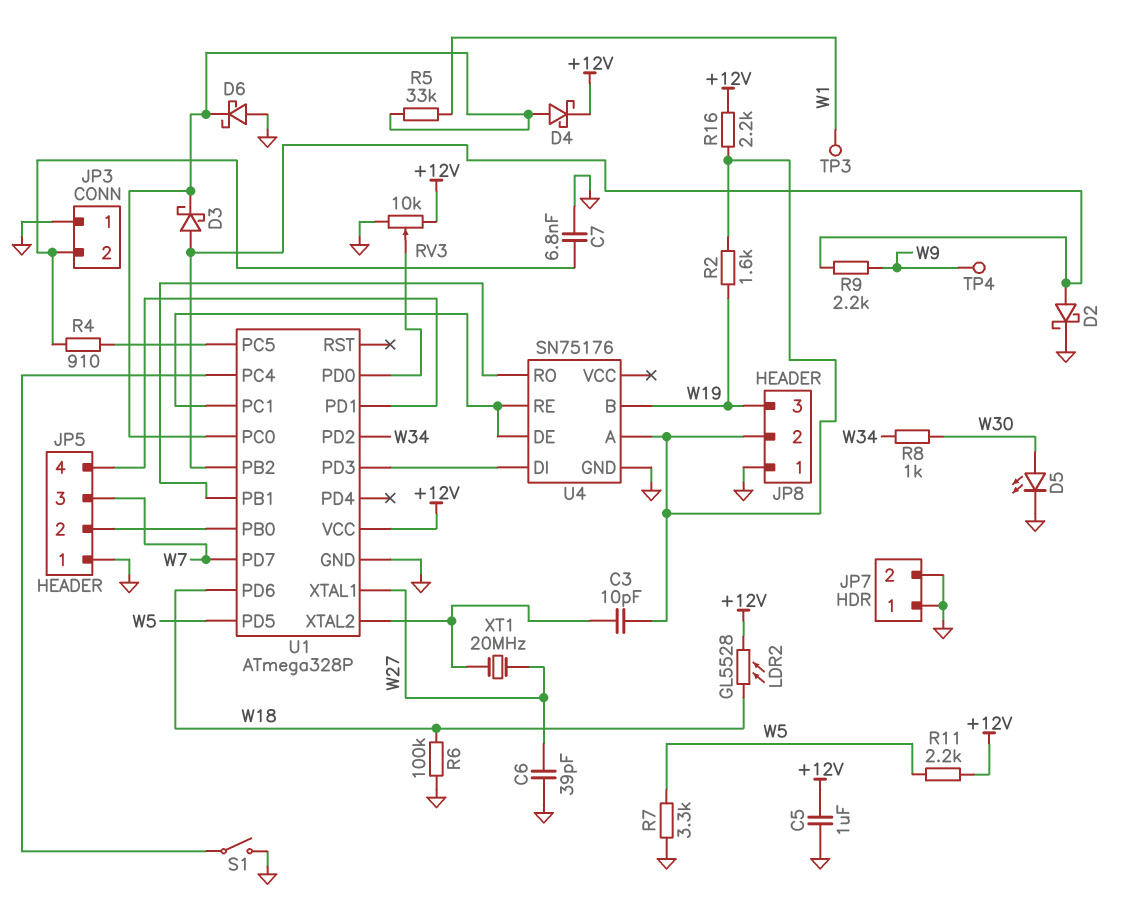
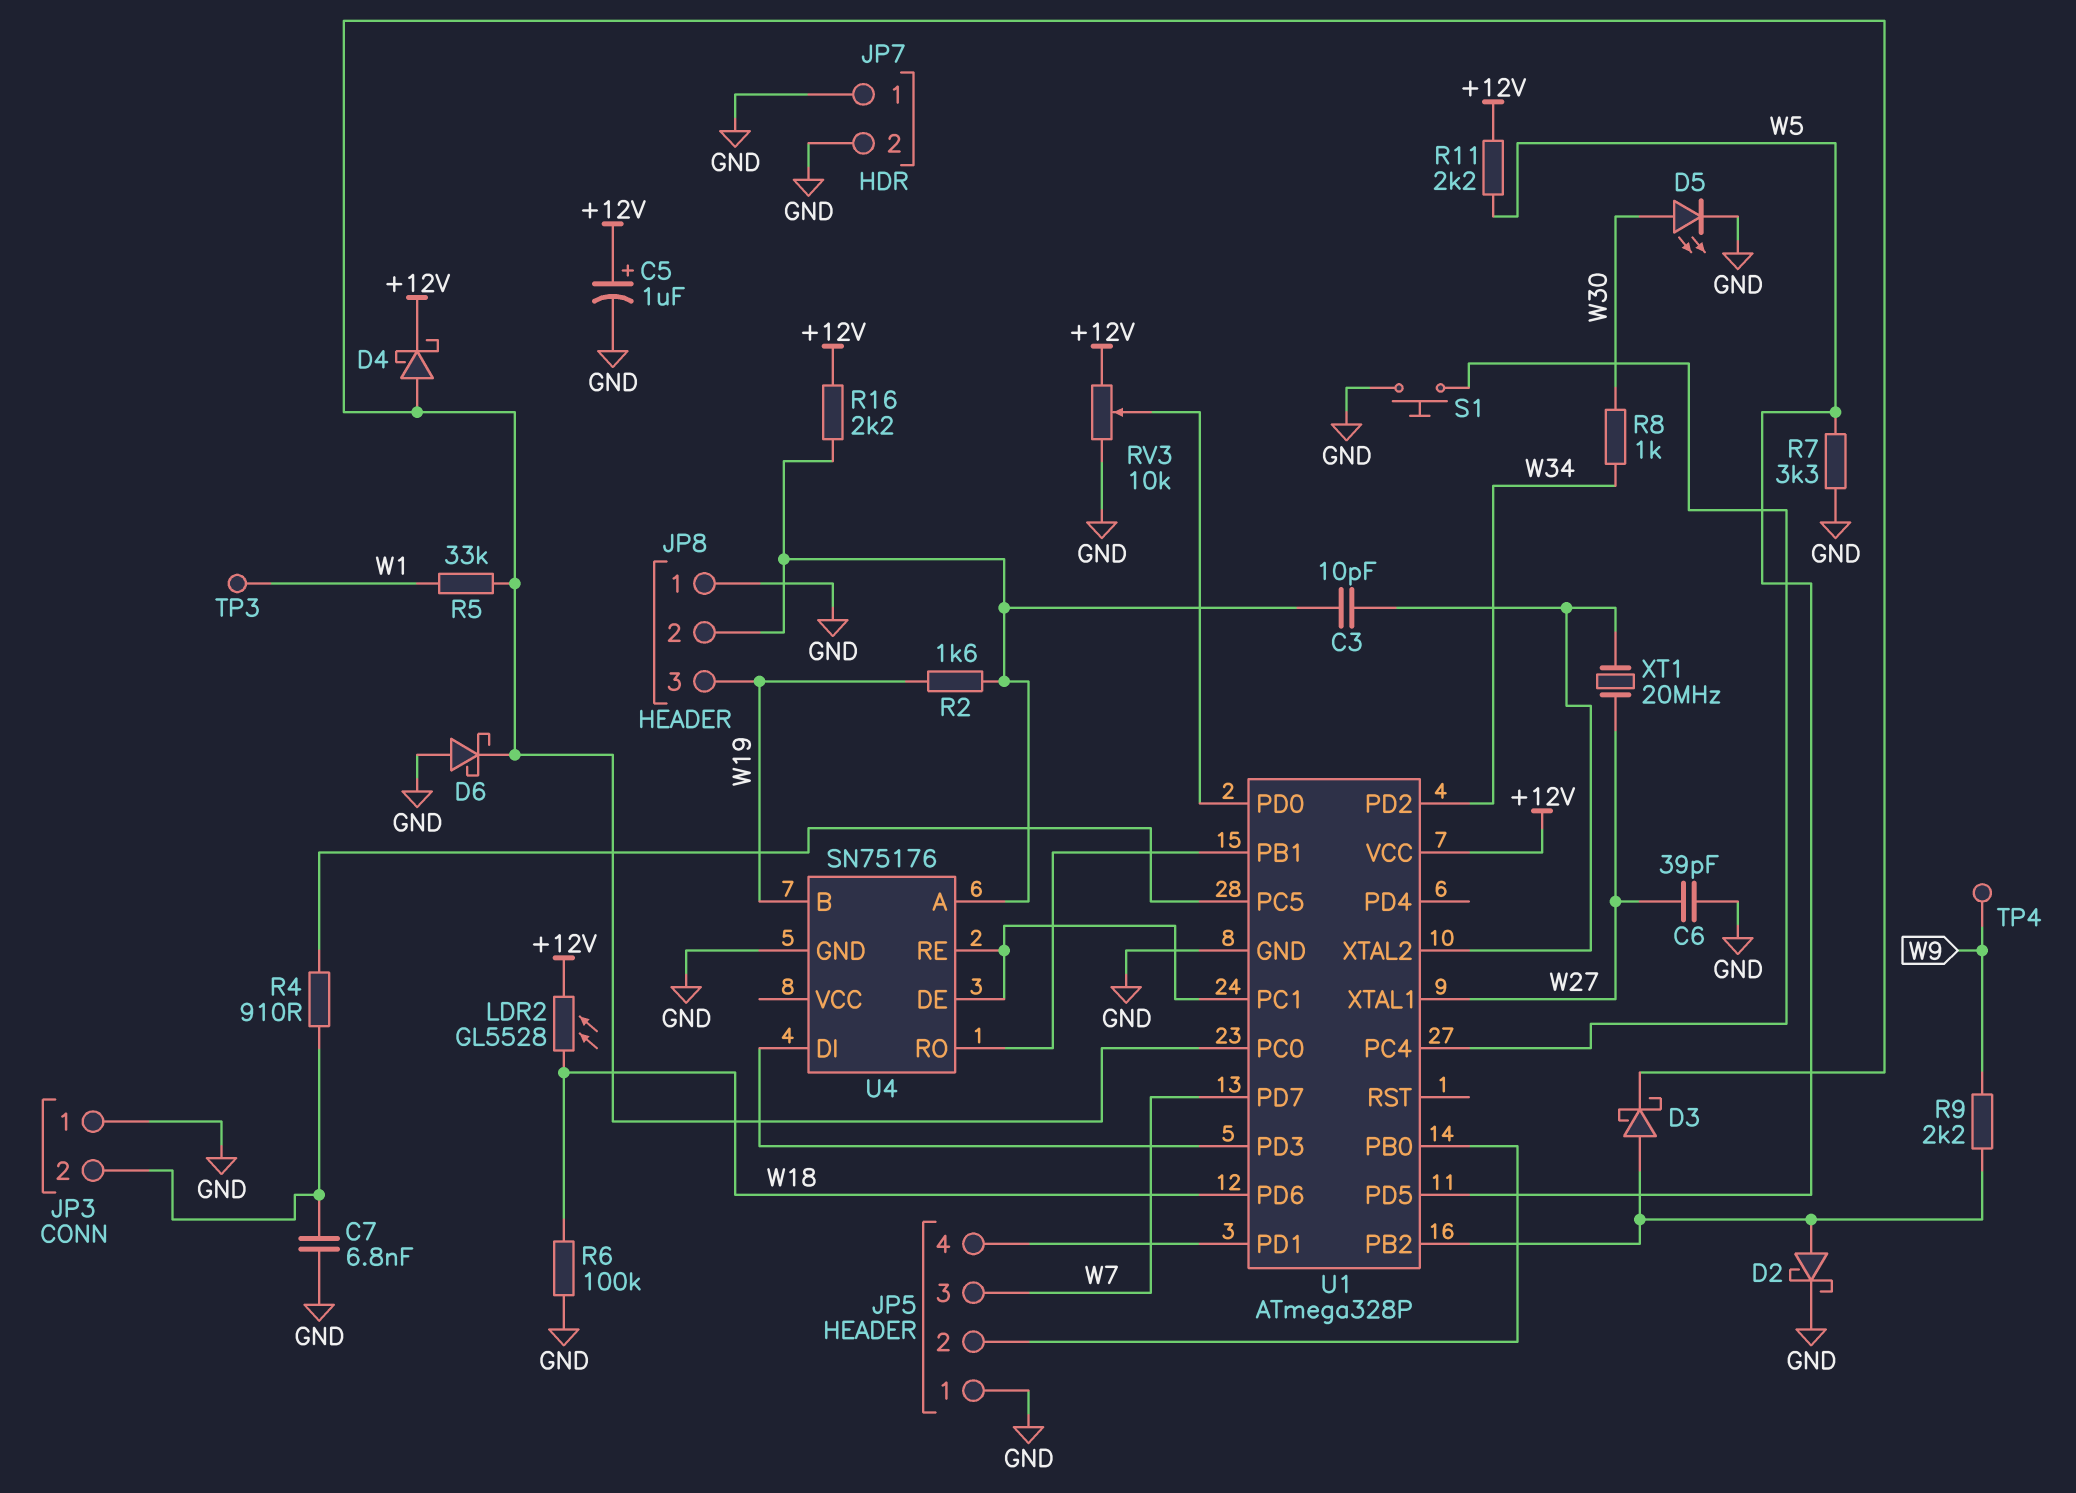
C5: 1uF (+12V, GND) -> 1uF (plus +12V, minus GND)
S1: switch (GND, U1/PC4) -> button (GND, U1/PC4)

